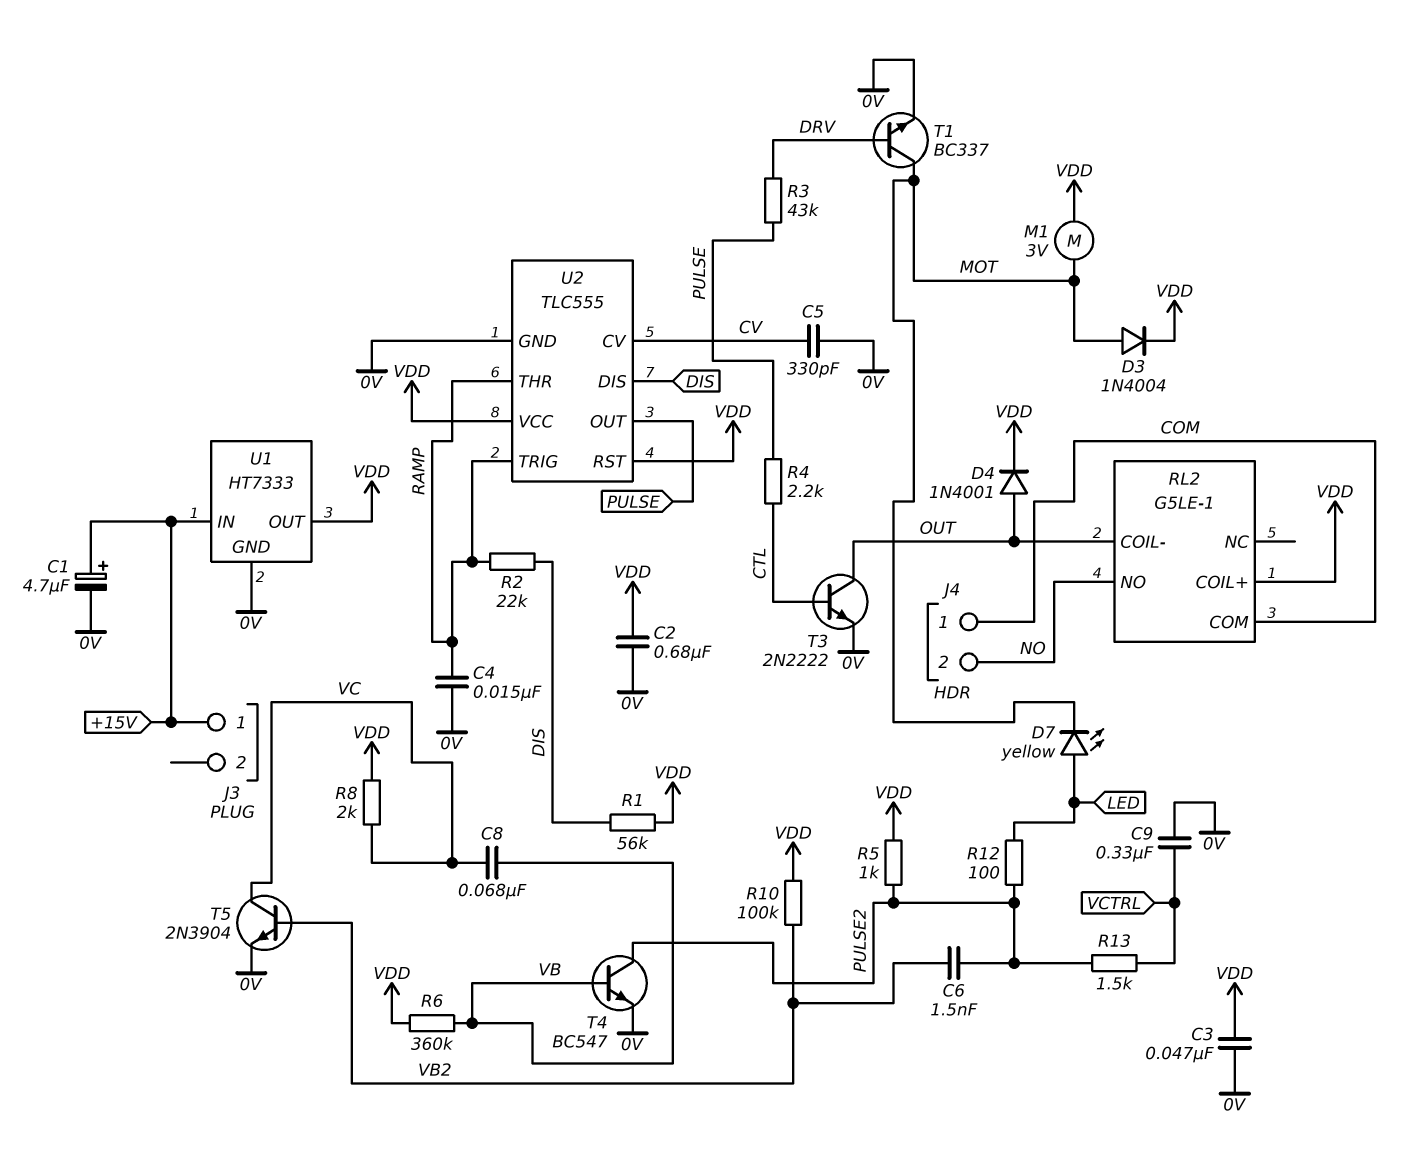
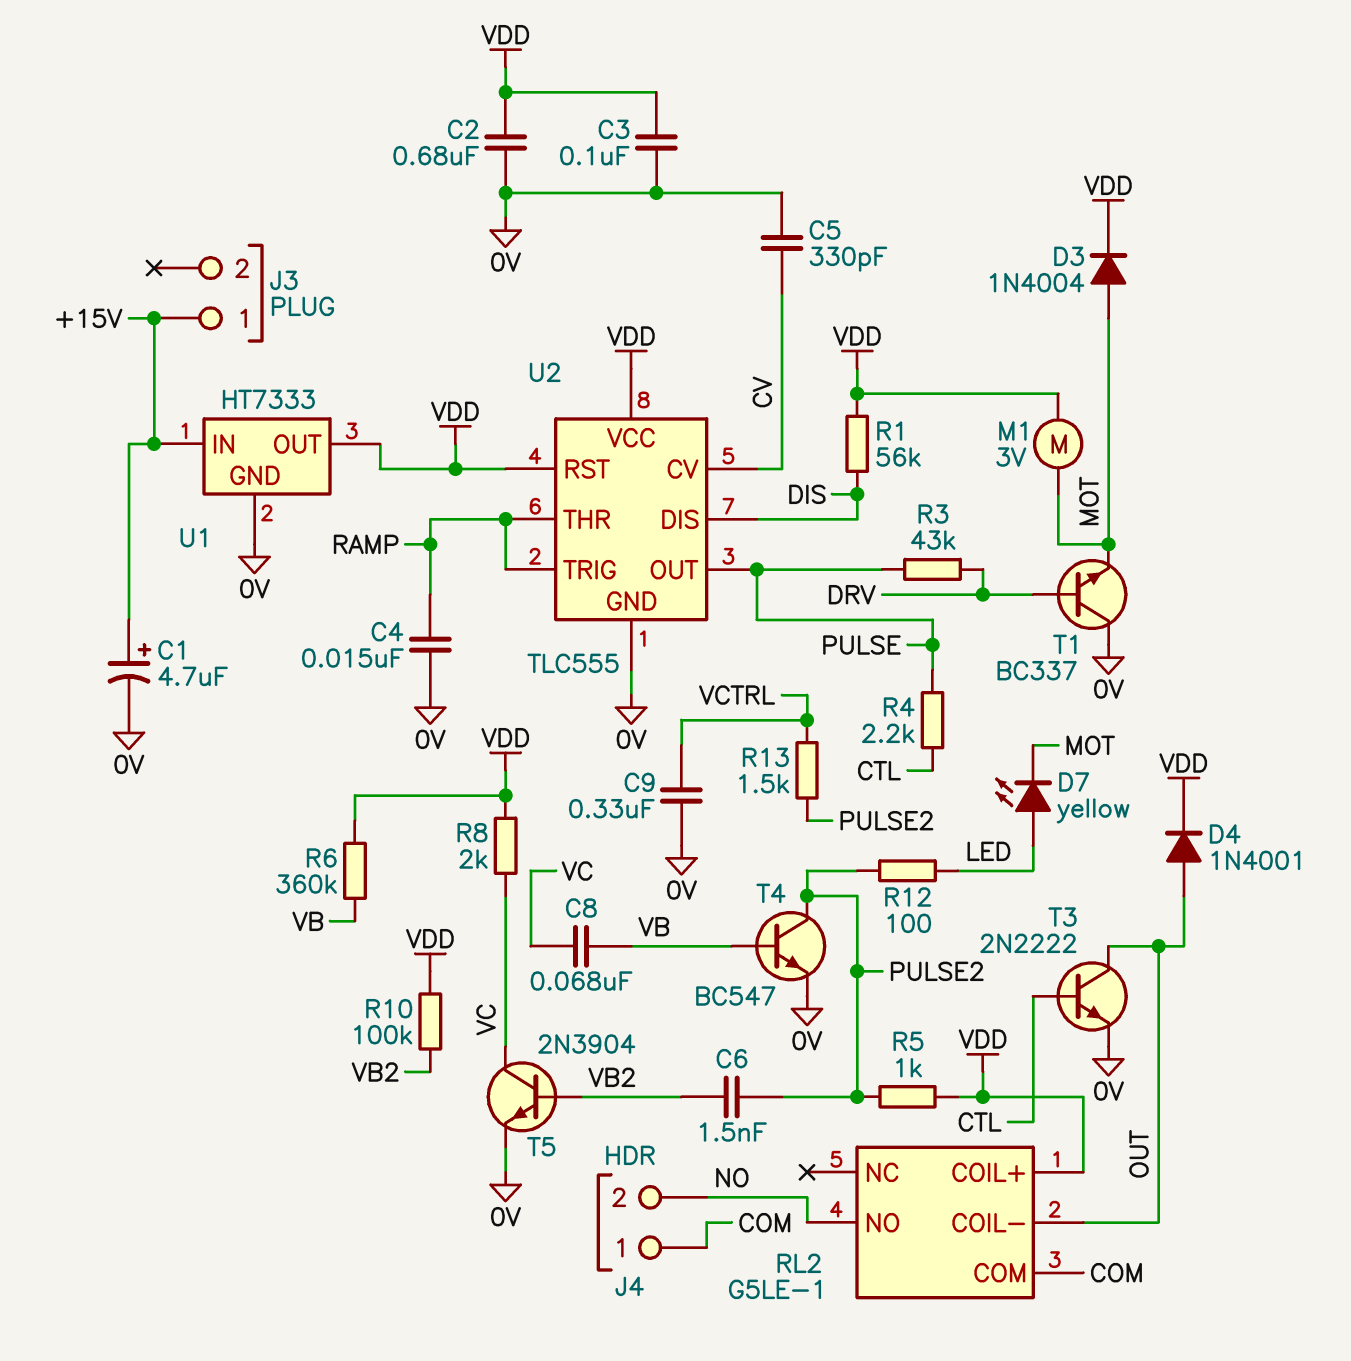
C3: 47nF (0V, VDD) -> 100nF (0V, VDD)
R2: 22k (DIS, RAMP) -> none
T1: NPN BC337 (B DRV, C MOT, E 0V) -> NPN BC337 (B DRV, C 0V, E MOT)

